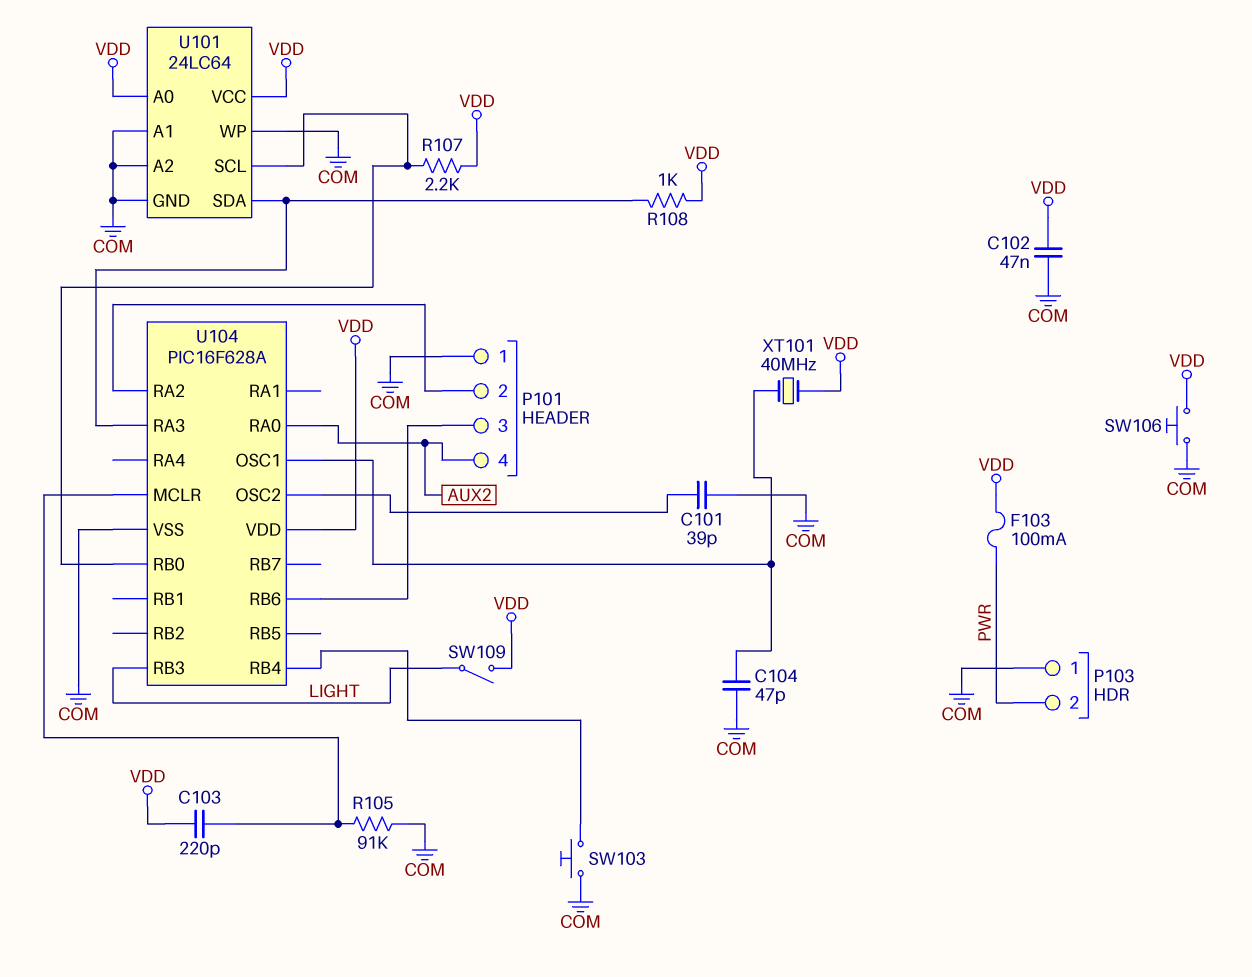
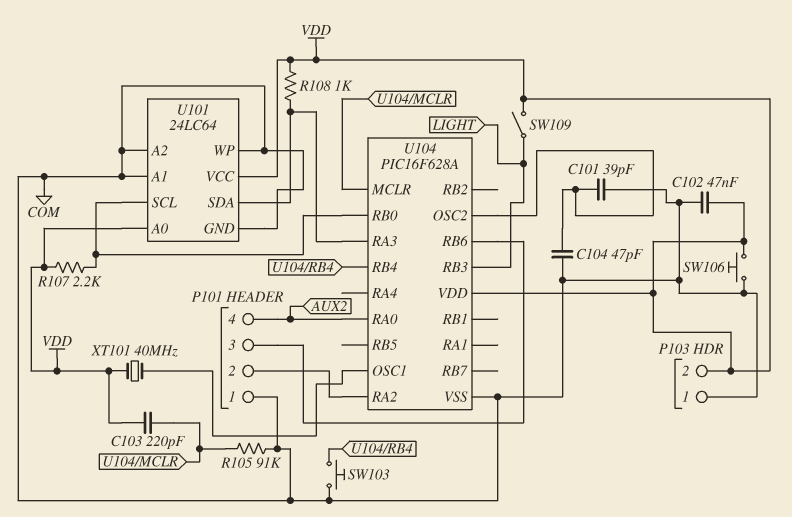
C104: 47pF (COM, U104/OSC1) -> 47pF (COM, U104/OSC2)
F103: 100mA (PWR, VDD) -> none
P103 pin 2: PWR -> VDD

